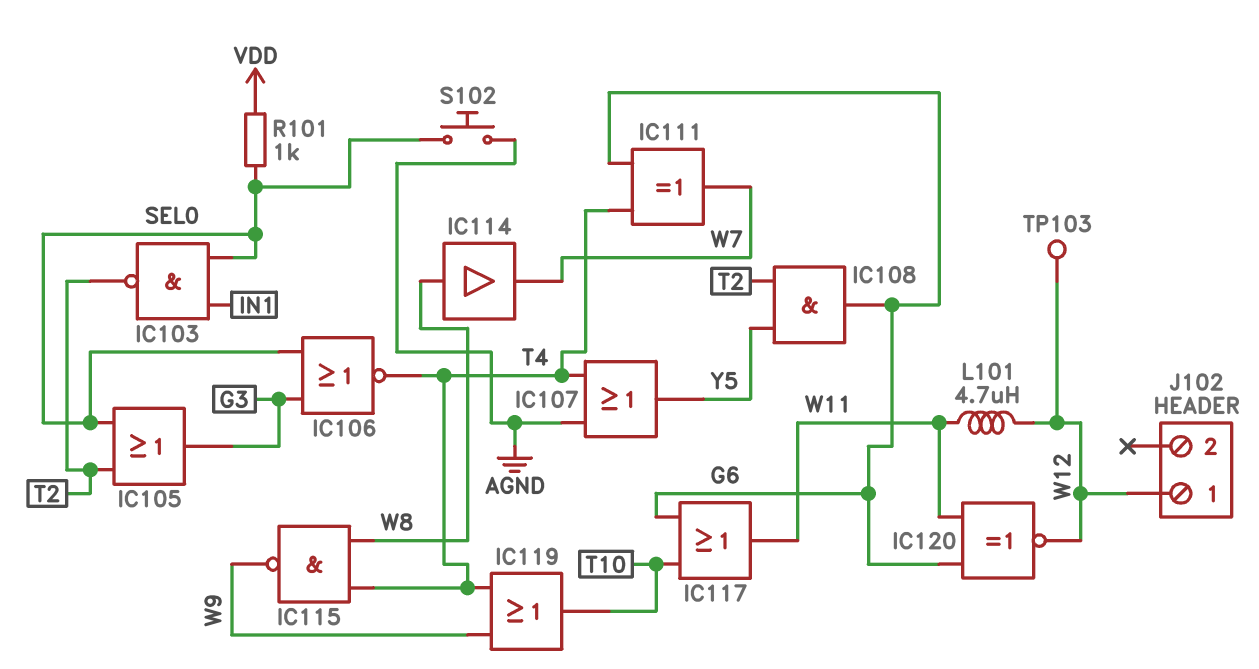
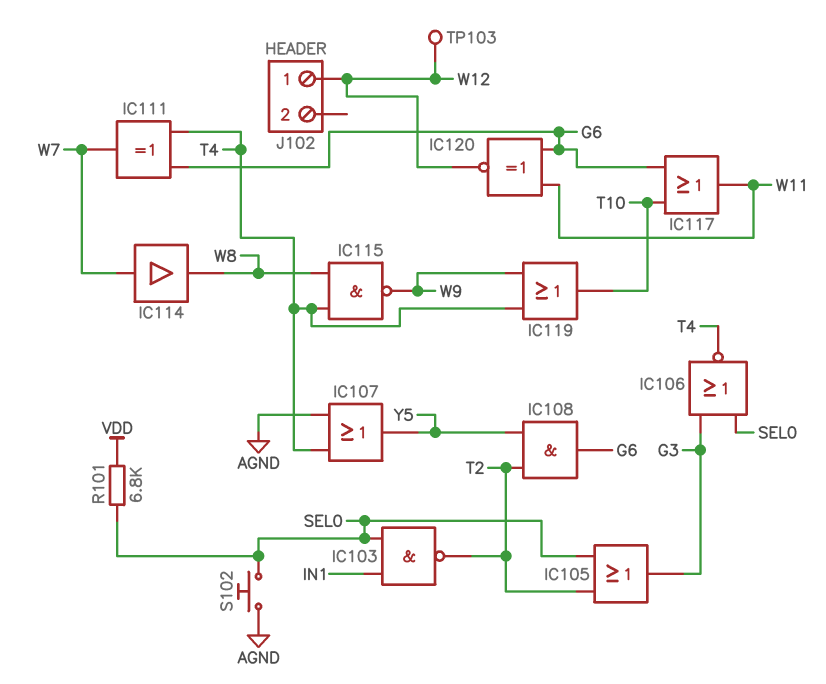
IC114: buffer (in W8, out W7) -> buffer (in W7, out W8)
L101: 4.7uH (W11, W12) -> none
R101: 1k (SEL0, VDD) -> 6.8k (SEL0, VDD)

